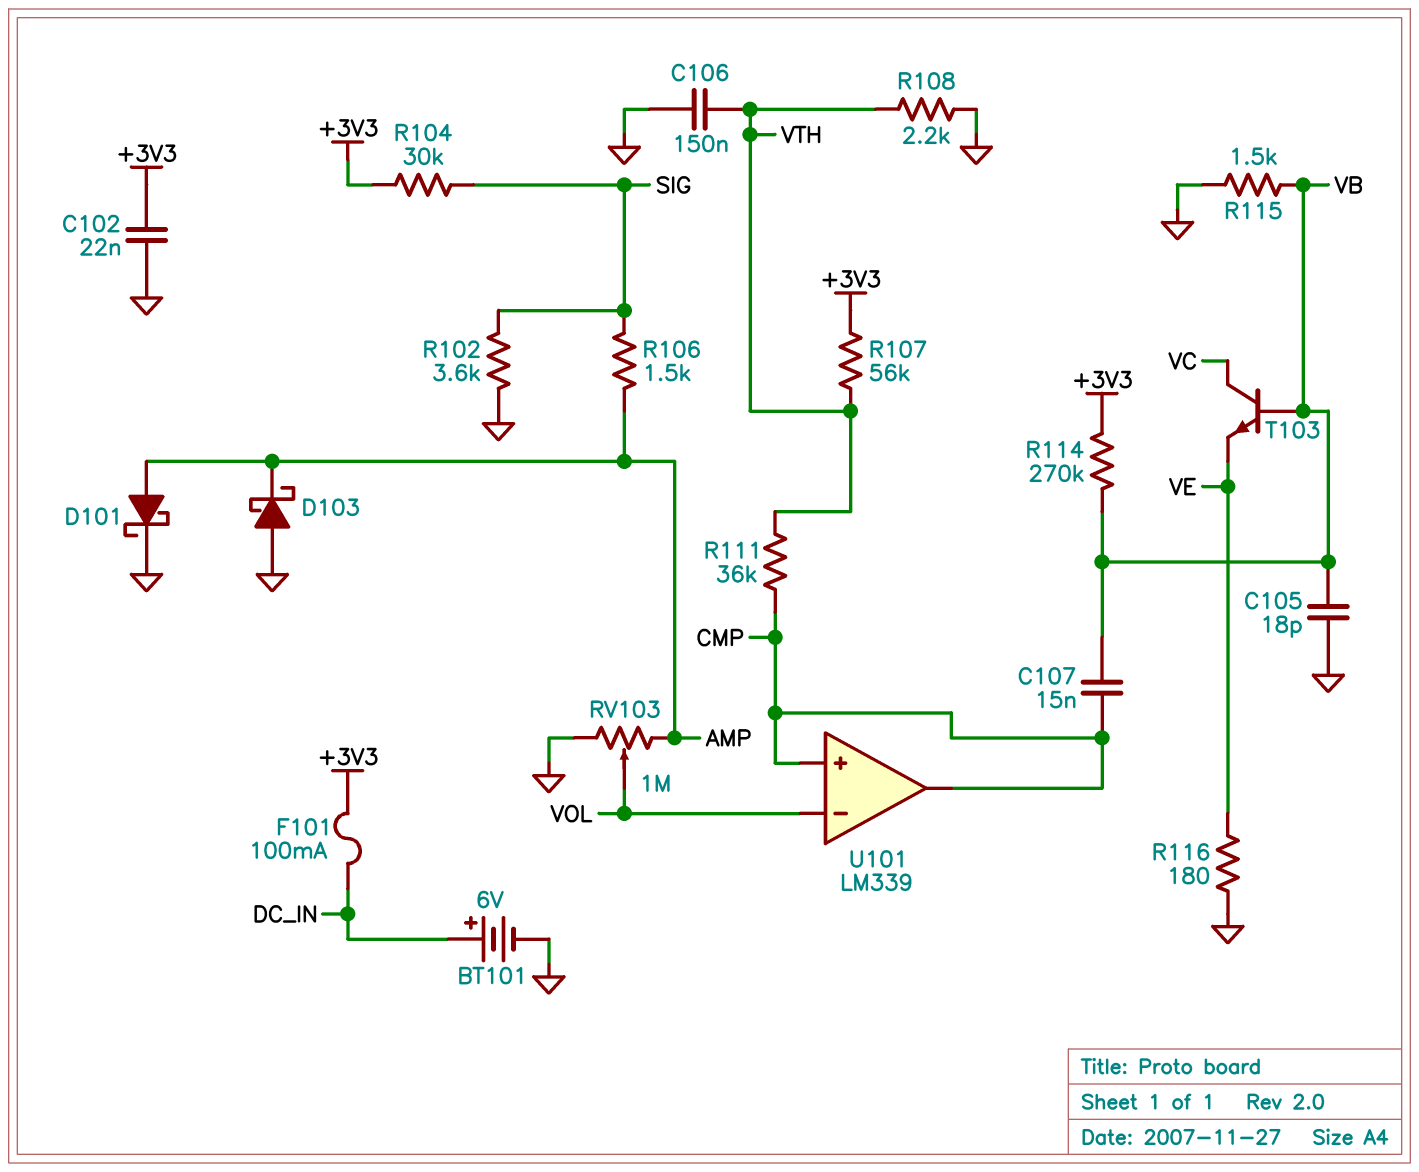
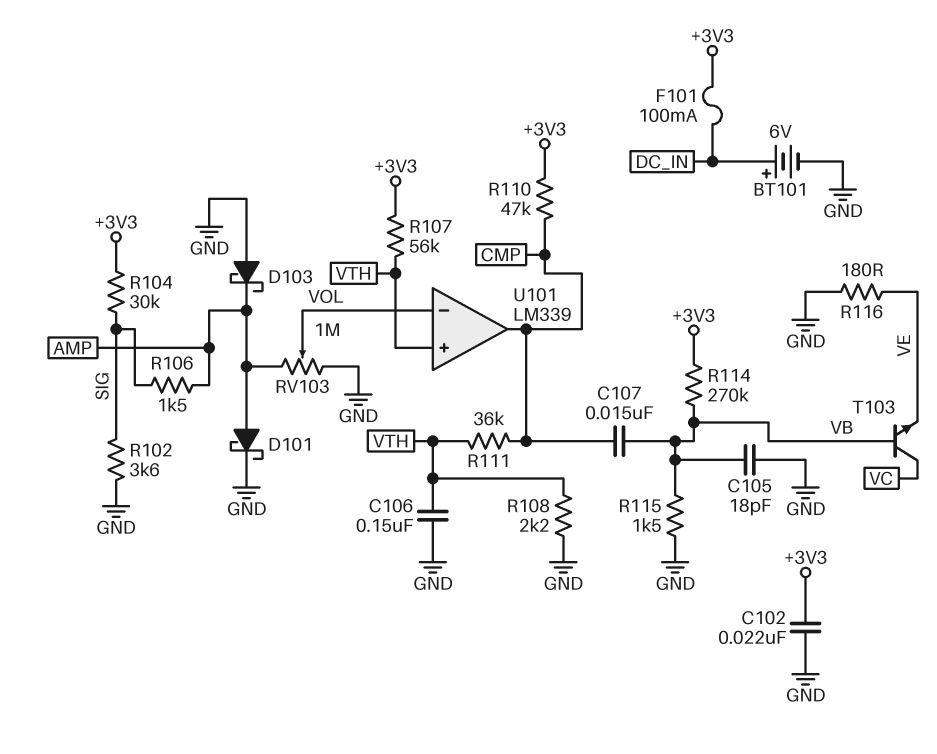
R110: none -> 47k (+3V3, CMP)
U101 pin in+: CMP -> VTH

